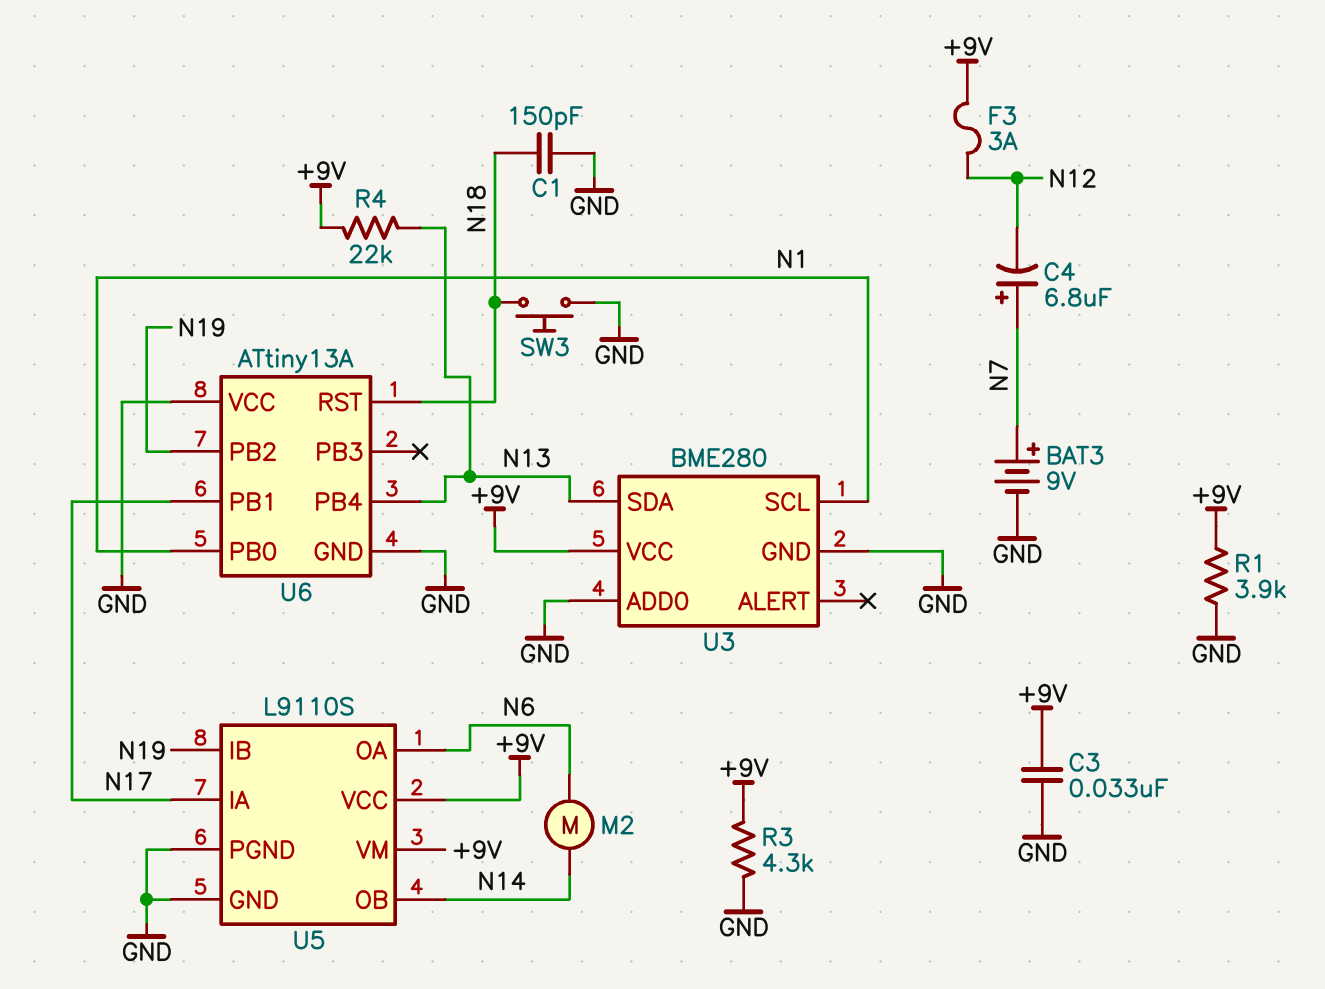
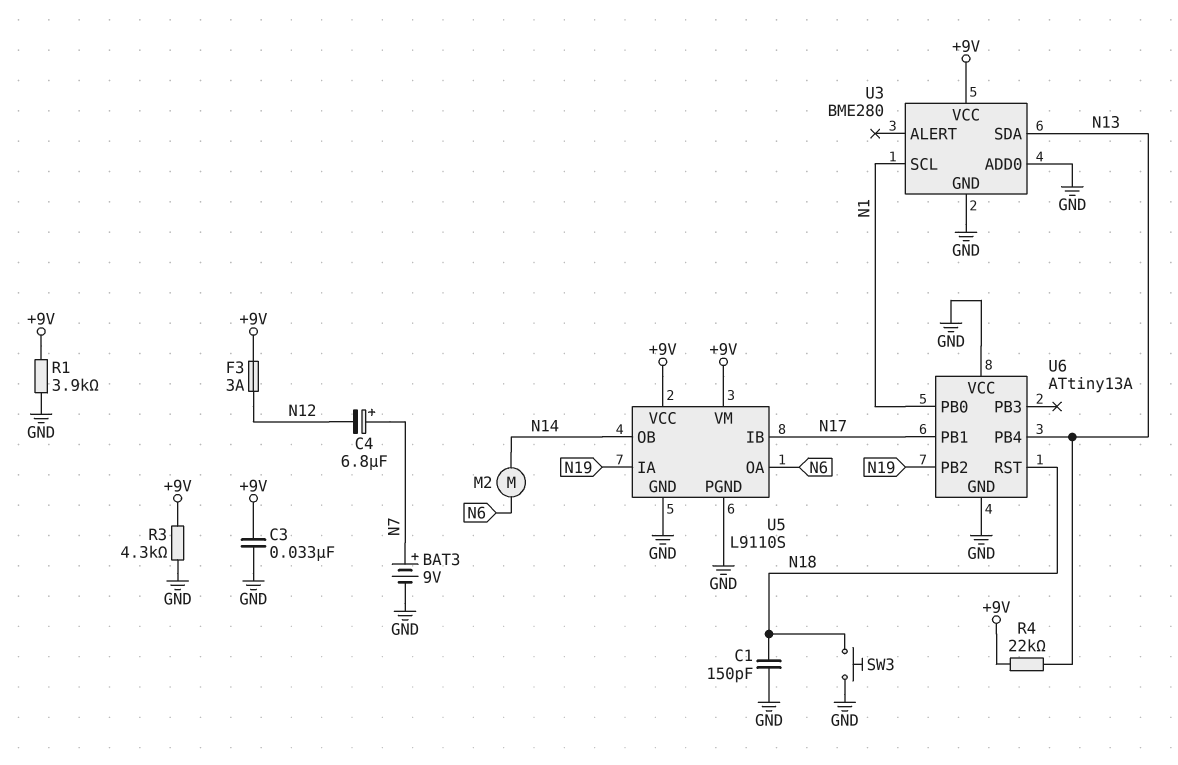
U5 pin IA: N17 -> N19
U5 pin IB: N19 -> N17

